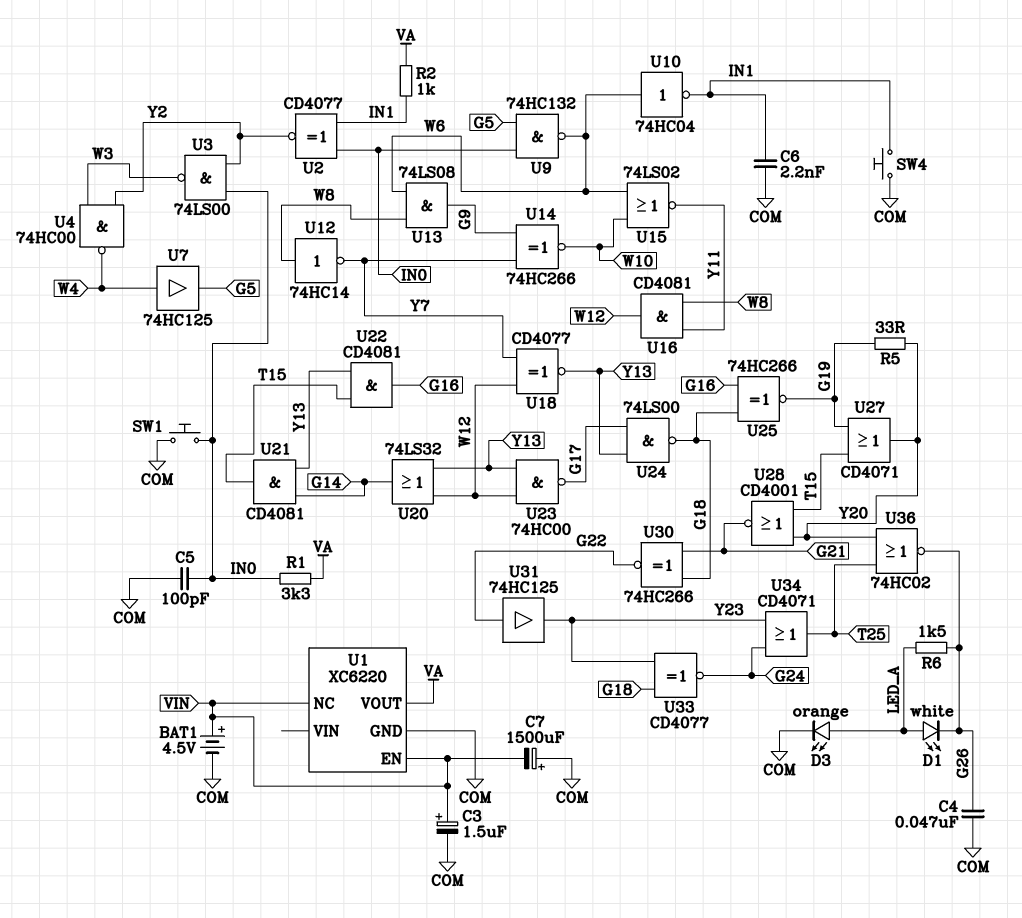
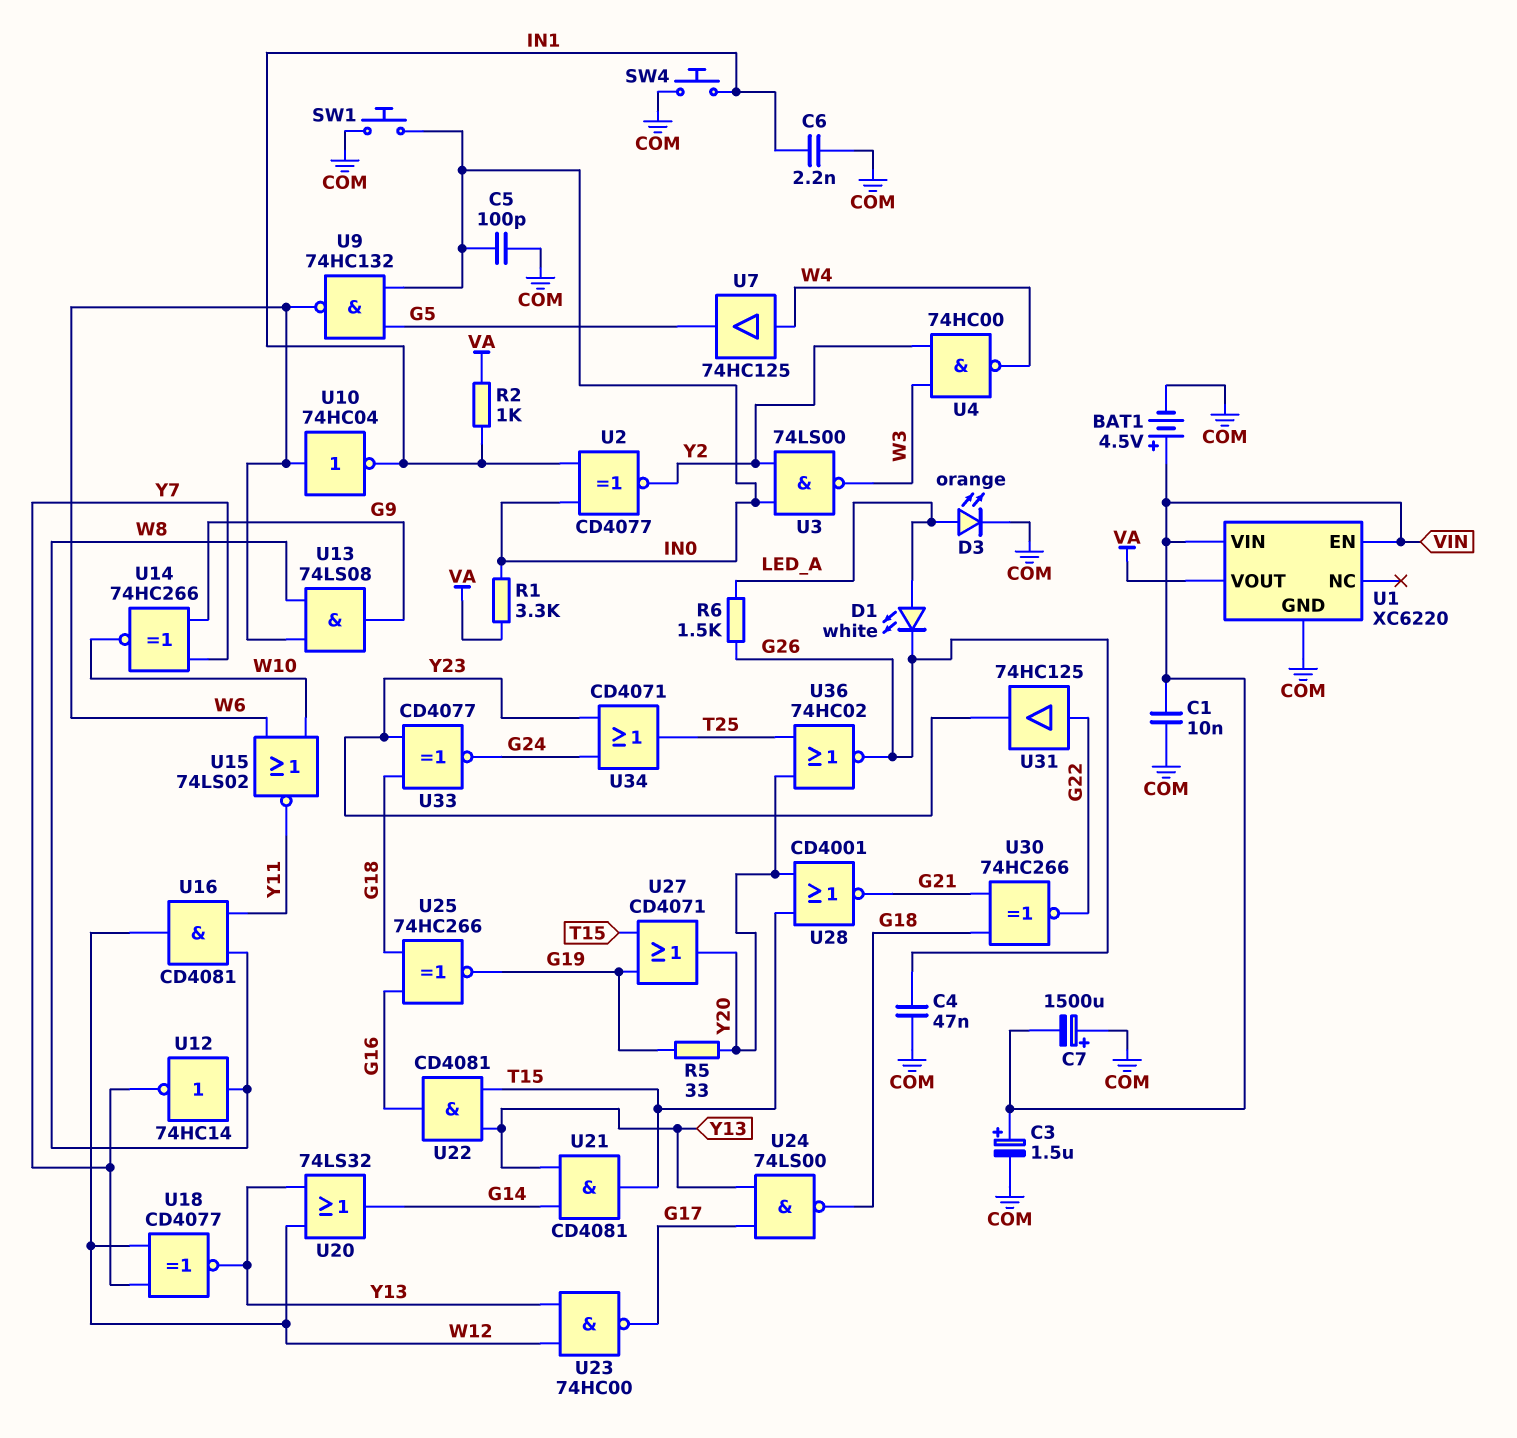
C1: none -> 10nF (COM, VIN)
U1 pin NC: VIN -> none
U1 pin VIN: none -> VIN

